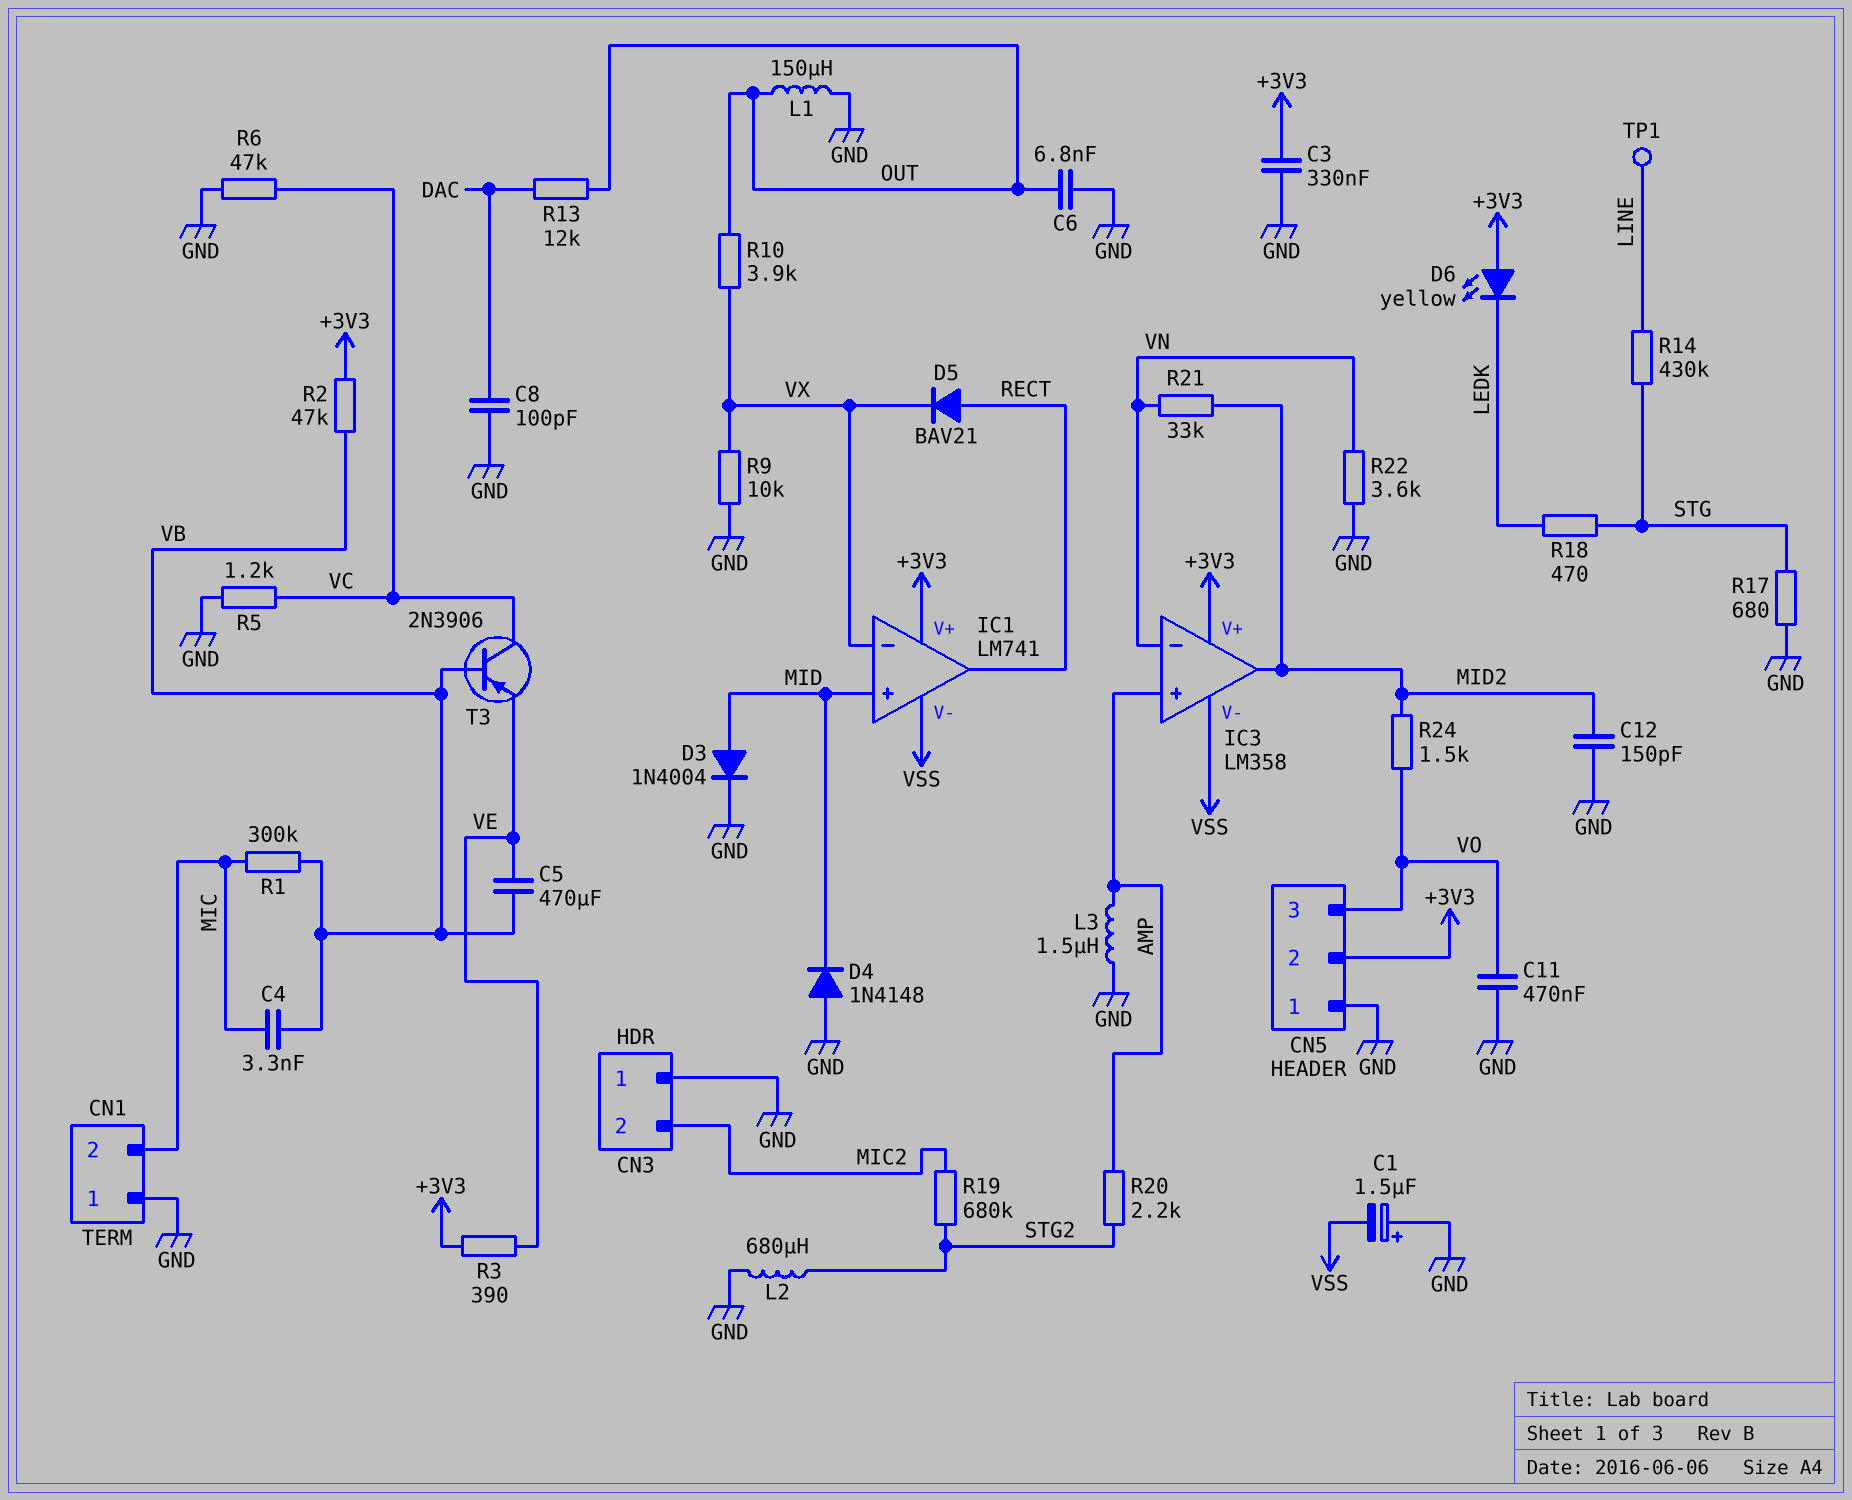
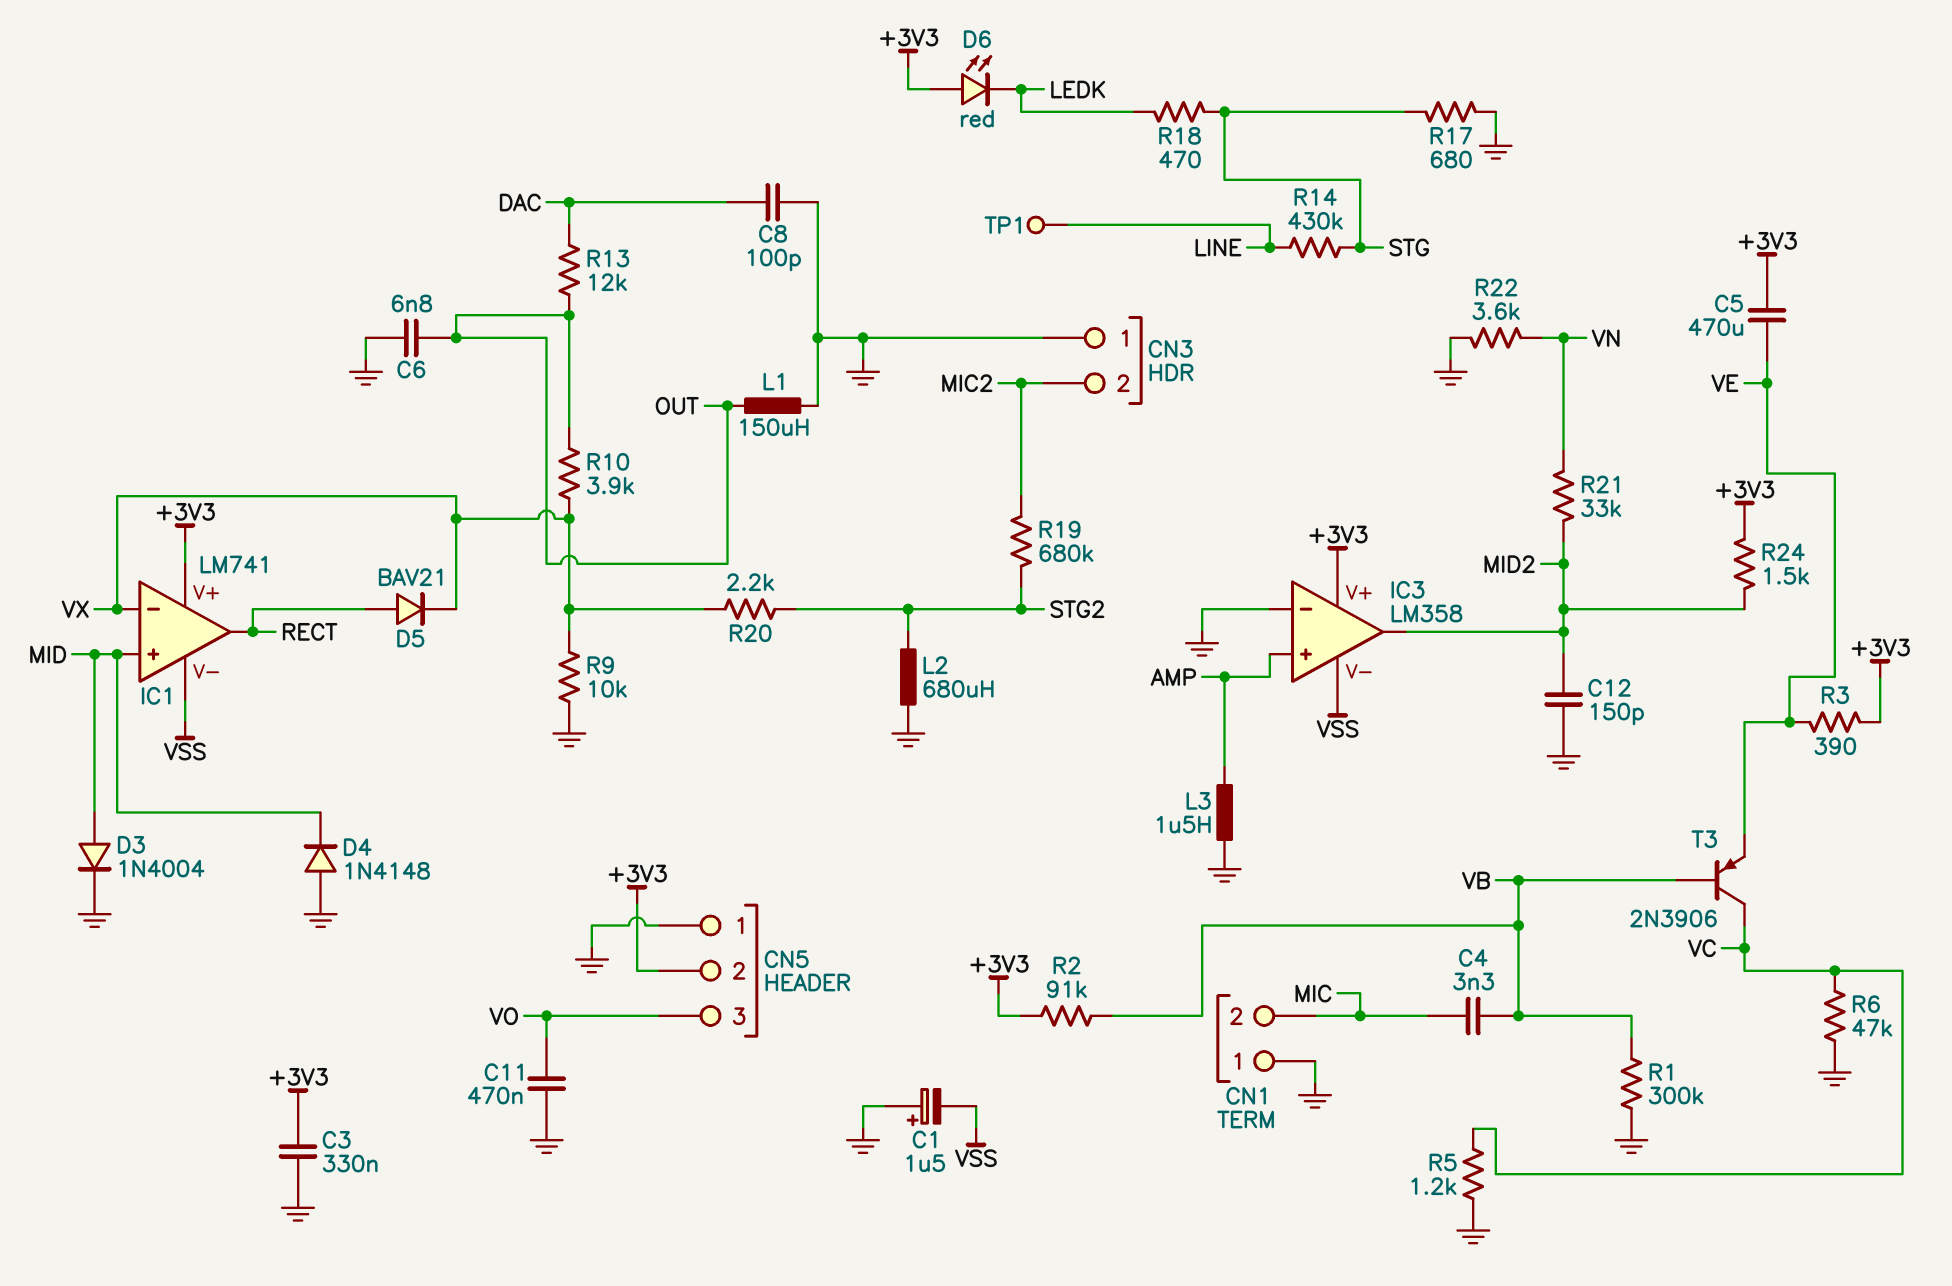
C5: 470uF (VB, VE) -> 470uF (+3V3, VE)
D6: LED yellow (A +3V3, K LEDK) -> LED red (A +3V3, K LEDK)
IC3 pin in-: VN -> GND
R1: 300k (MIC, VB) -> 300k (GND, VB)
R2: 47k (+3V3, VB) -> 91k (+3V3, VB)
R20: 2.2k (AMP, STG2) -> 2.2k (STG2, VX)
R24: 1.5k (MID2, VO) -> 1.5k (+3V3, MID2)

